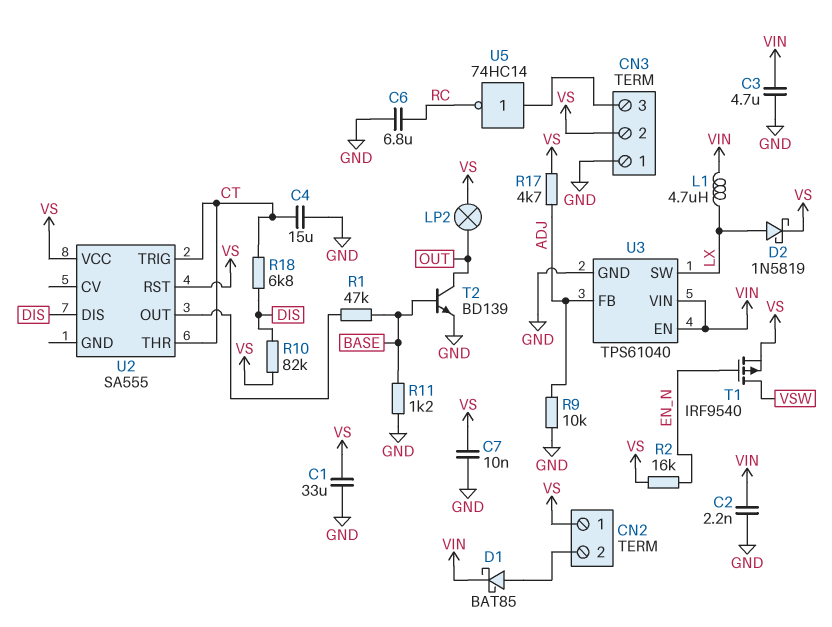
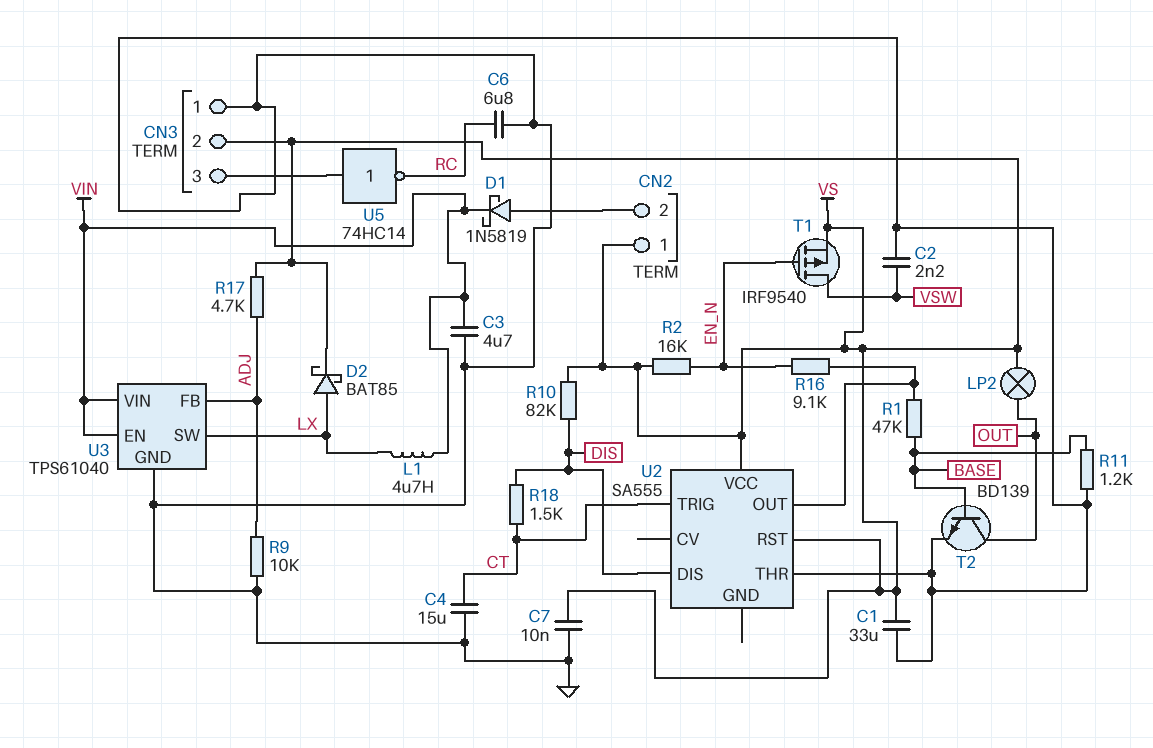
C2: 2.2nF (GND, VIN) -> 2.2nF (GND, VSW)
D1: schottky BAT85 (A CN2/2, K VIN) -> schottky 1N5819 (A CN2/2, K VIN)
D2: schottky 1N5819 (A LX, K VS) -> schottky BAT85 (A LX, K VS)
R16: none -> 9.1k (EN_N, U2/OUT)
R18: 6.8k (CT, DIS) -> 1.5k (CT, DIS)
U2 pin THR: CT -> GND

